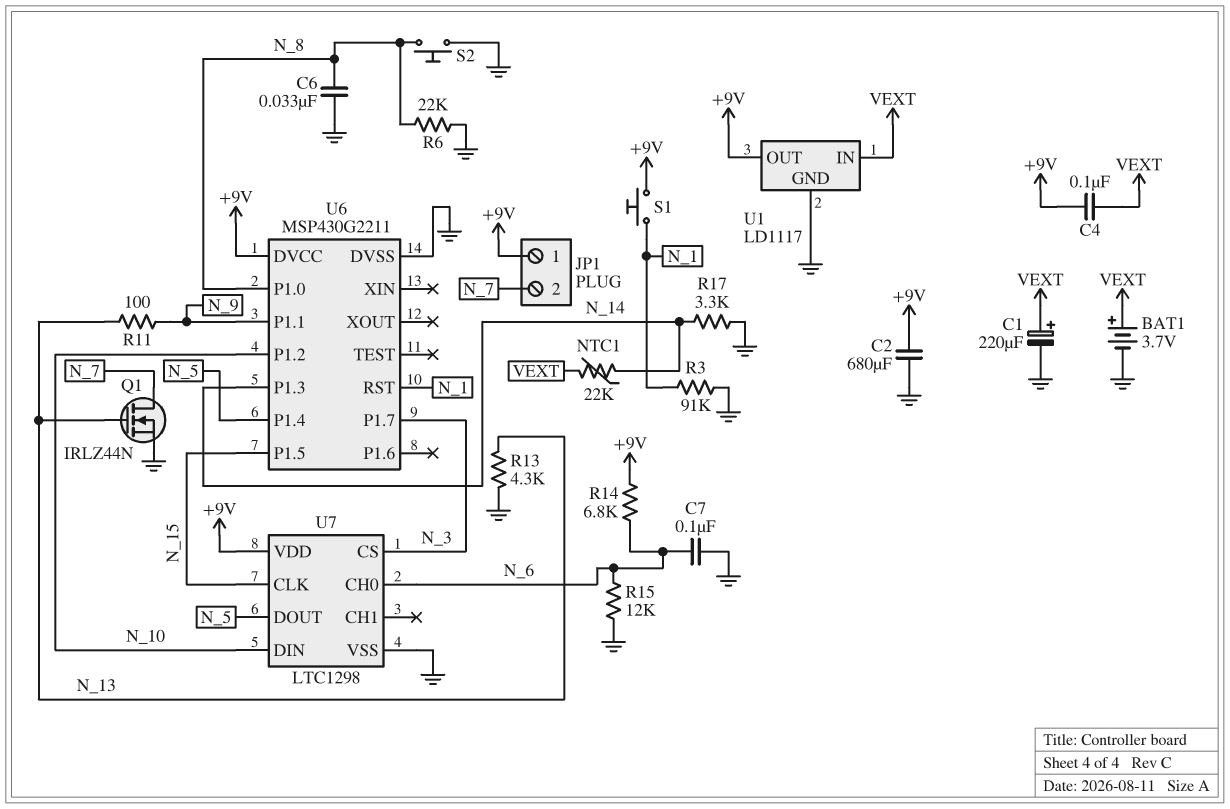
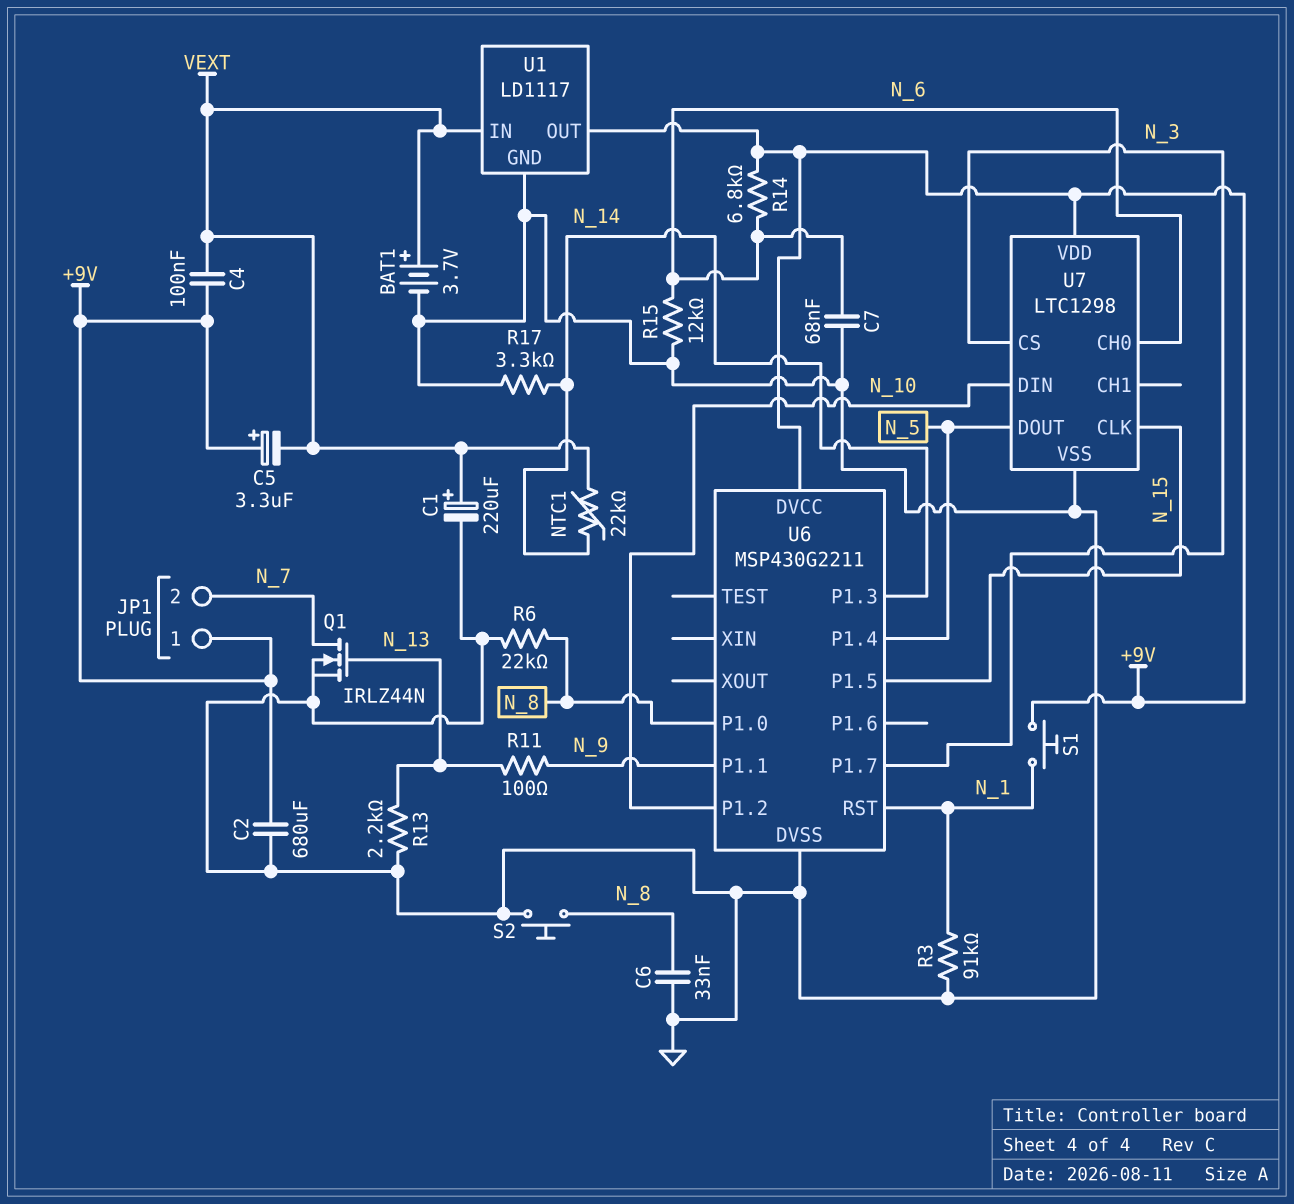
C5: none -> 3.3uF (plus +9V, minus VEXT)
C7: 100nF (GND, N_6) -> 68nF (GND, N_6)
R13: 4.3k (GND, N_13) -> 2.2k (GND, N_13)

